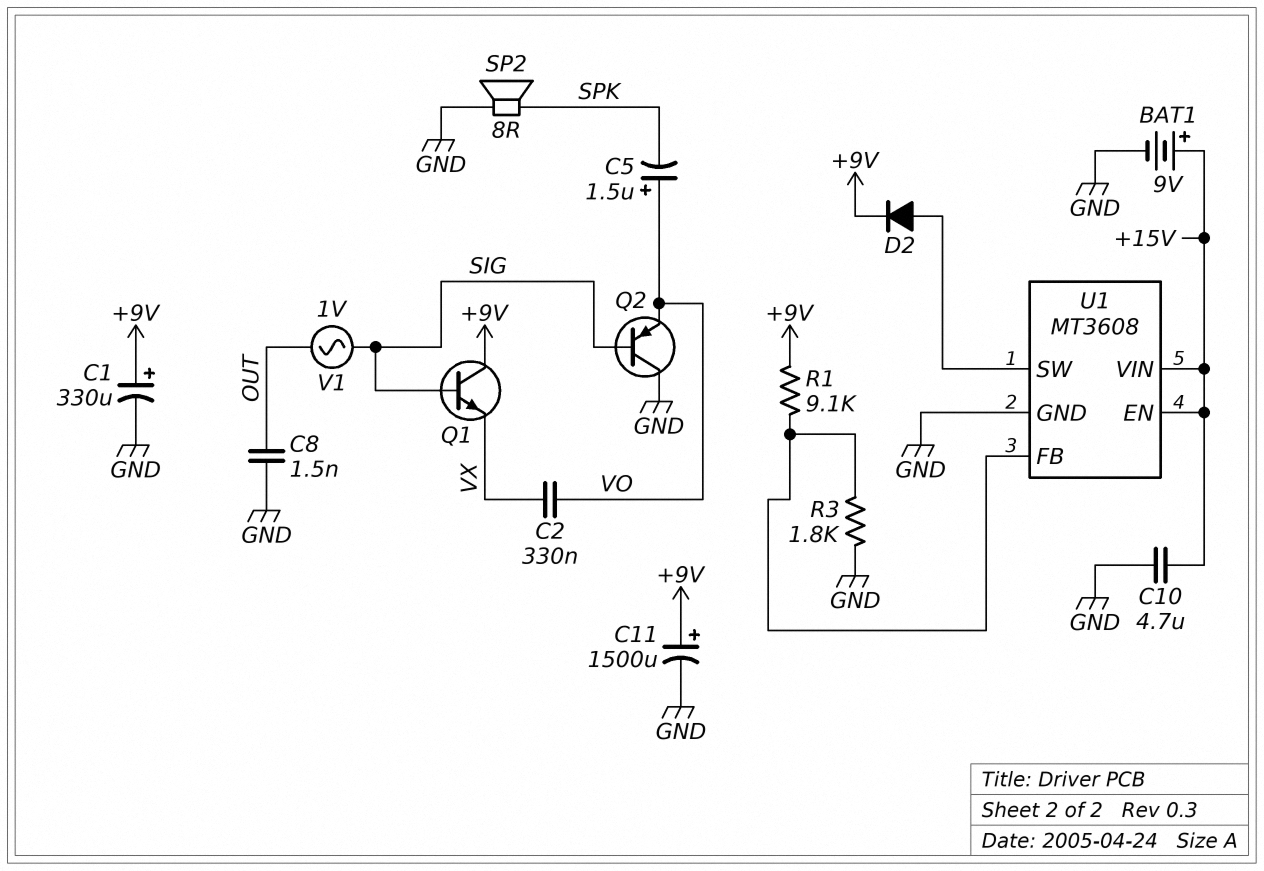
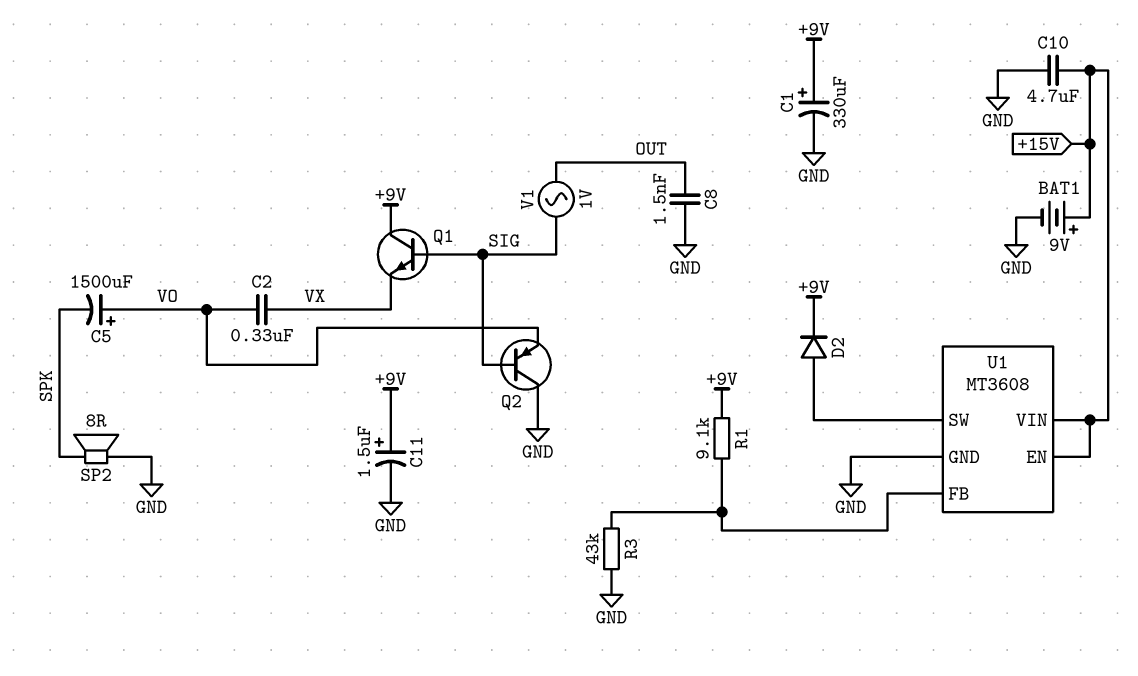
C5: 1.5uF (plus VO, minus SPK) -> 1500uF (plus VO, minus SPK)
C11: 1500uF (plus +9V, minus GND) -> 1.5uF (plus +9V, minus GND)
R3: 1.8k (GND, U1/FB) -> 43k (GND, U1/FB)

